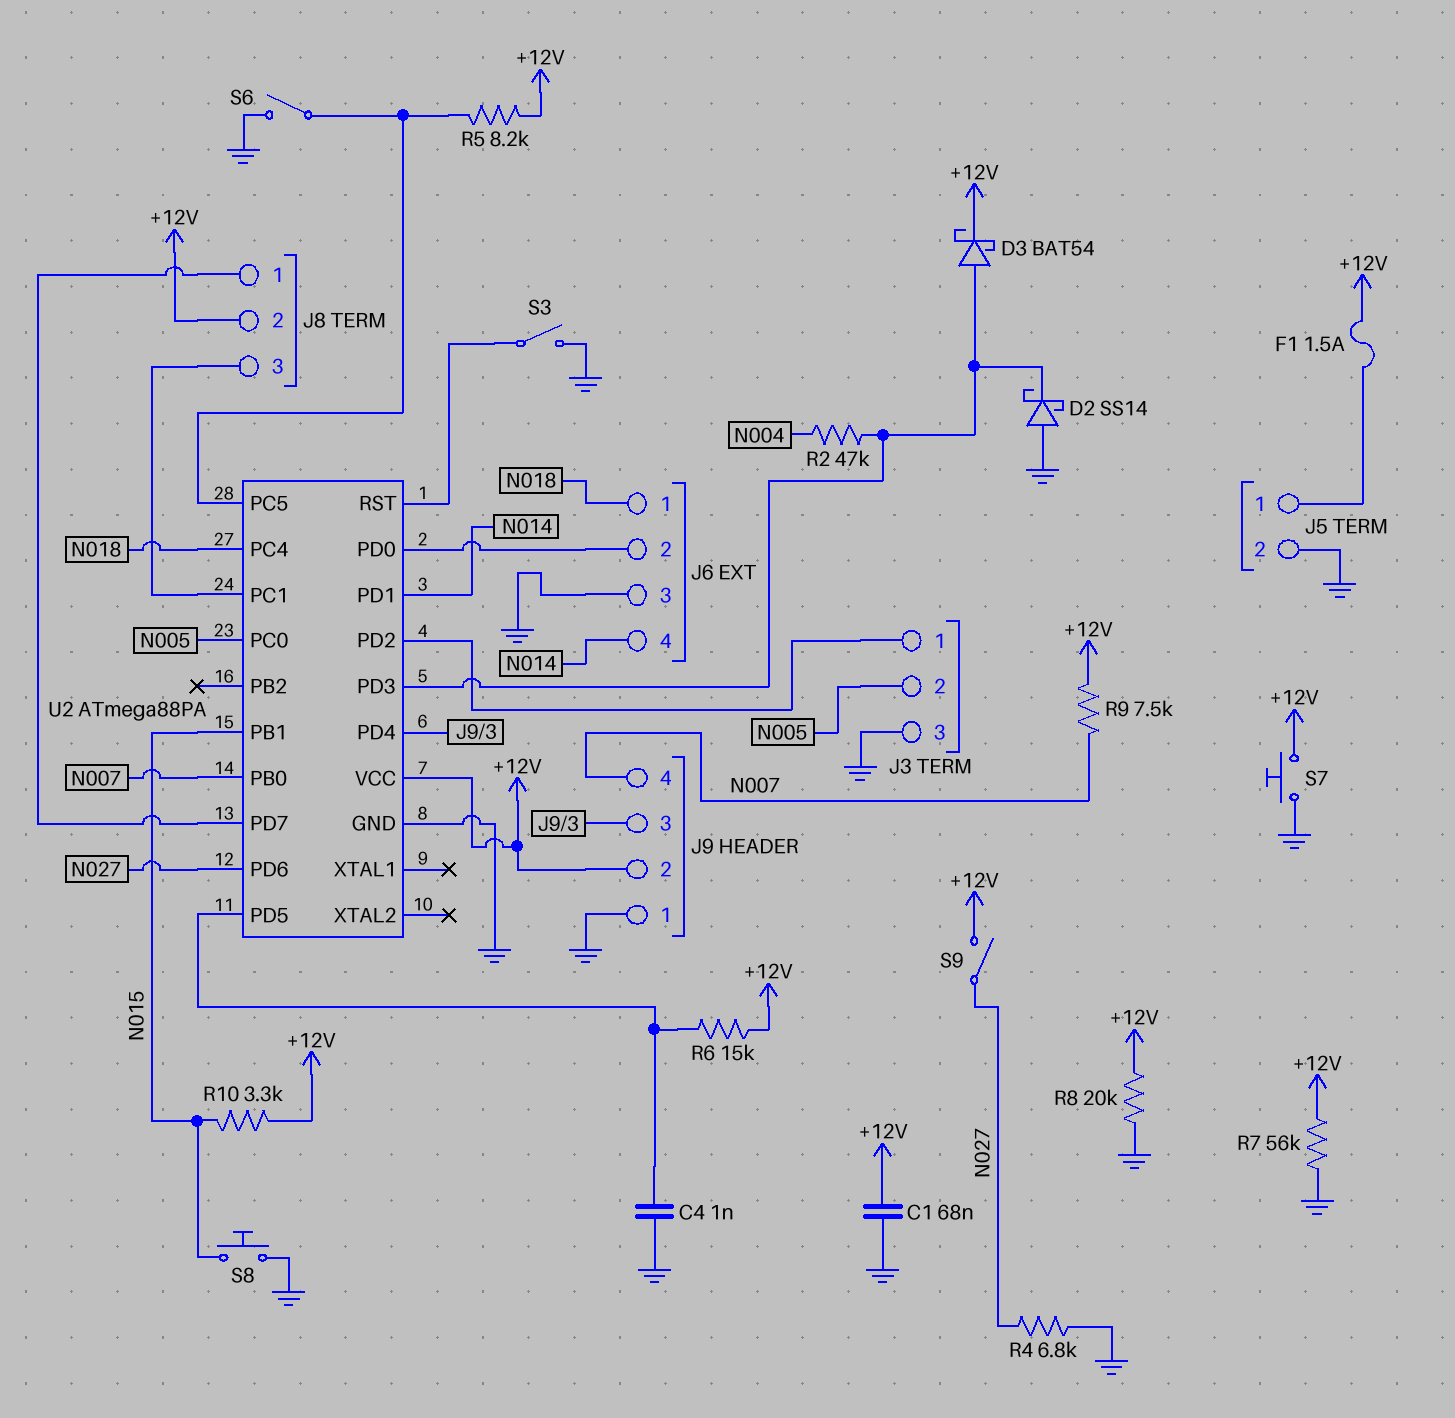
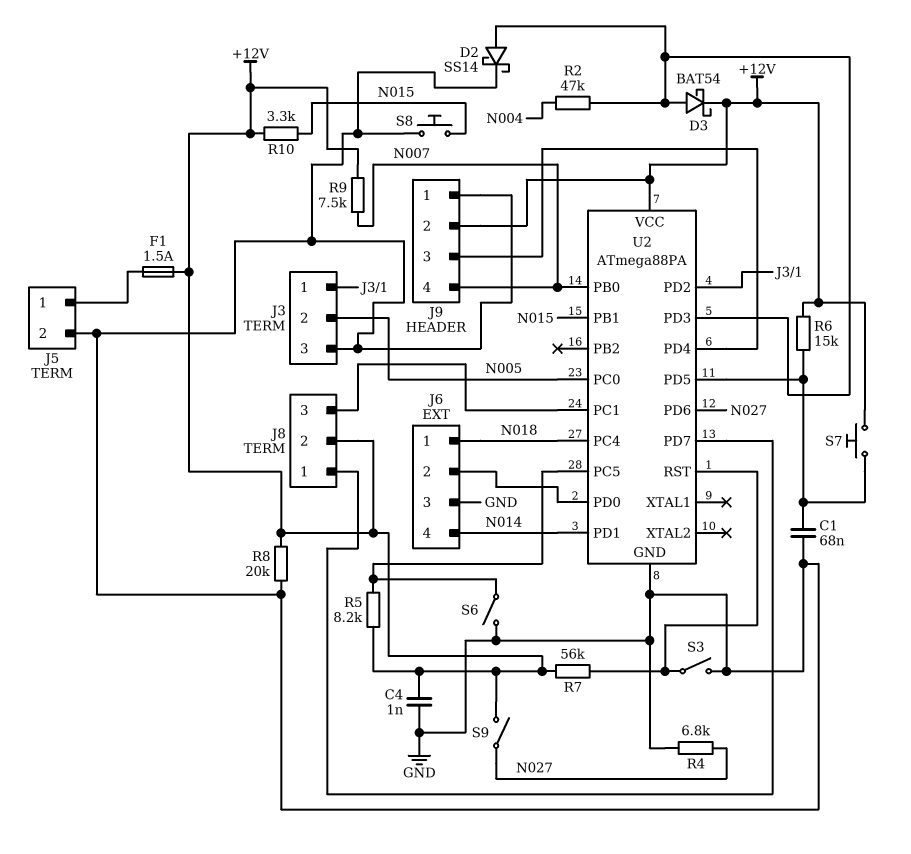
C1: 68nF (+12V, GND) -> 68nF (GND, U2/PD5)
C4: 1nF (GND, U2/PD5) -> 1nF (+12V, GND)
D2: schottky SS14 (A GND, K U2/PD3) -> schottky SS14 (A U2/PD3, K GND)
R7: 56k (+12V, GND) -> 56k (+12V, U2/RST)
S7: button (+12V, GND) -> button (+12V, U2/PD5)

